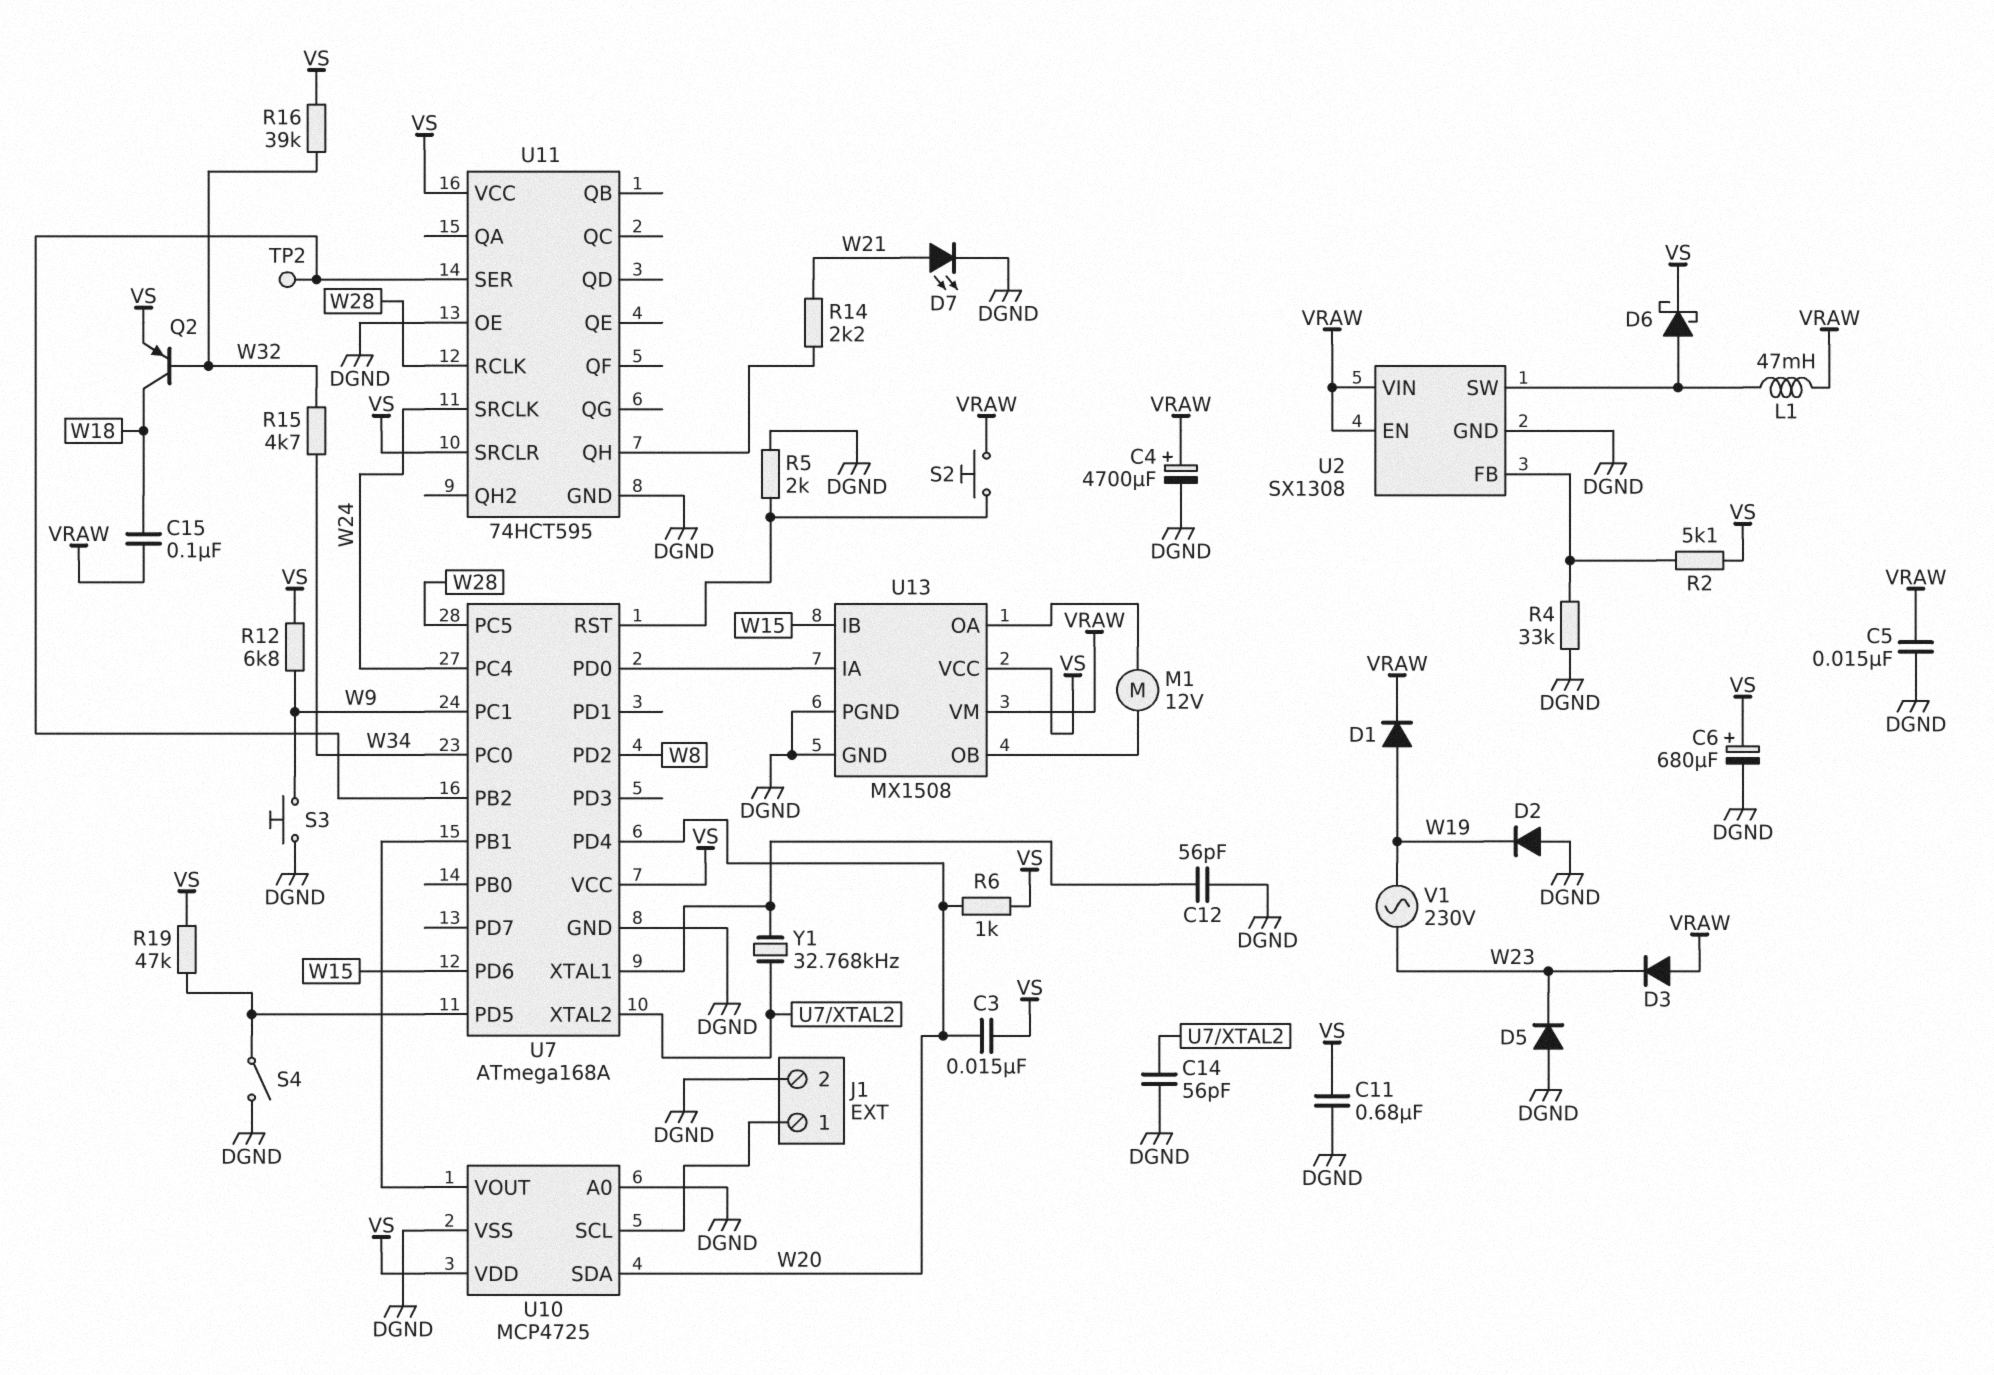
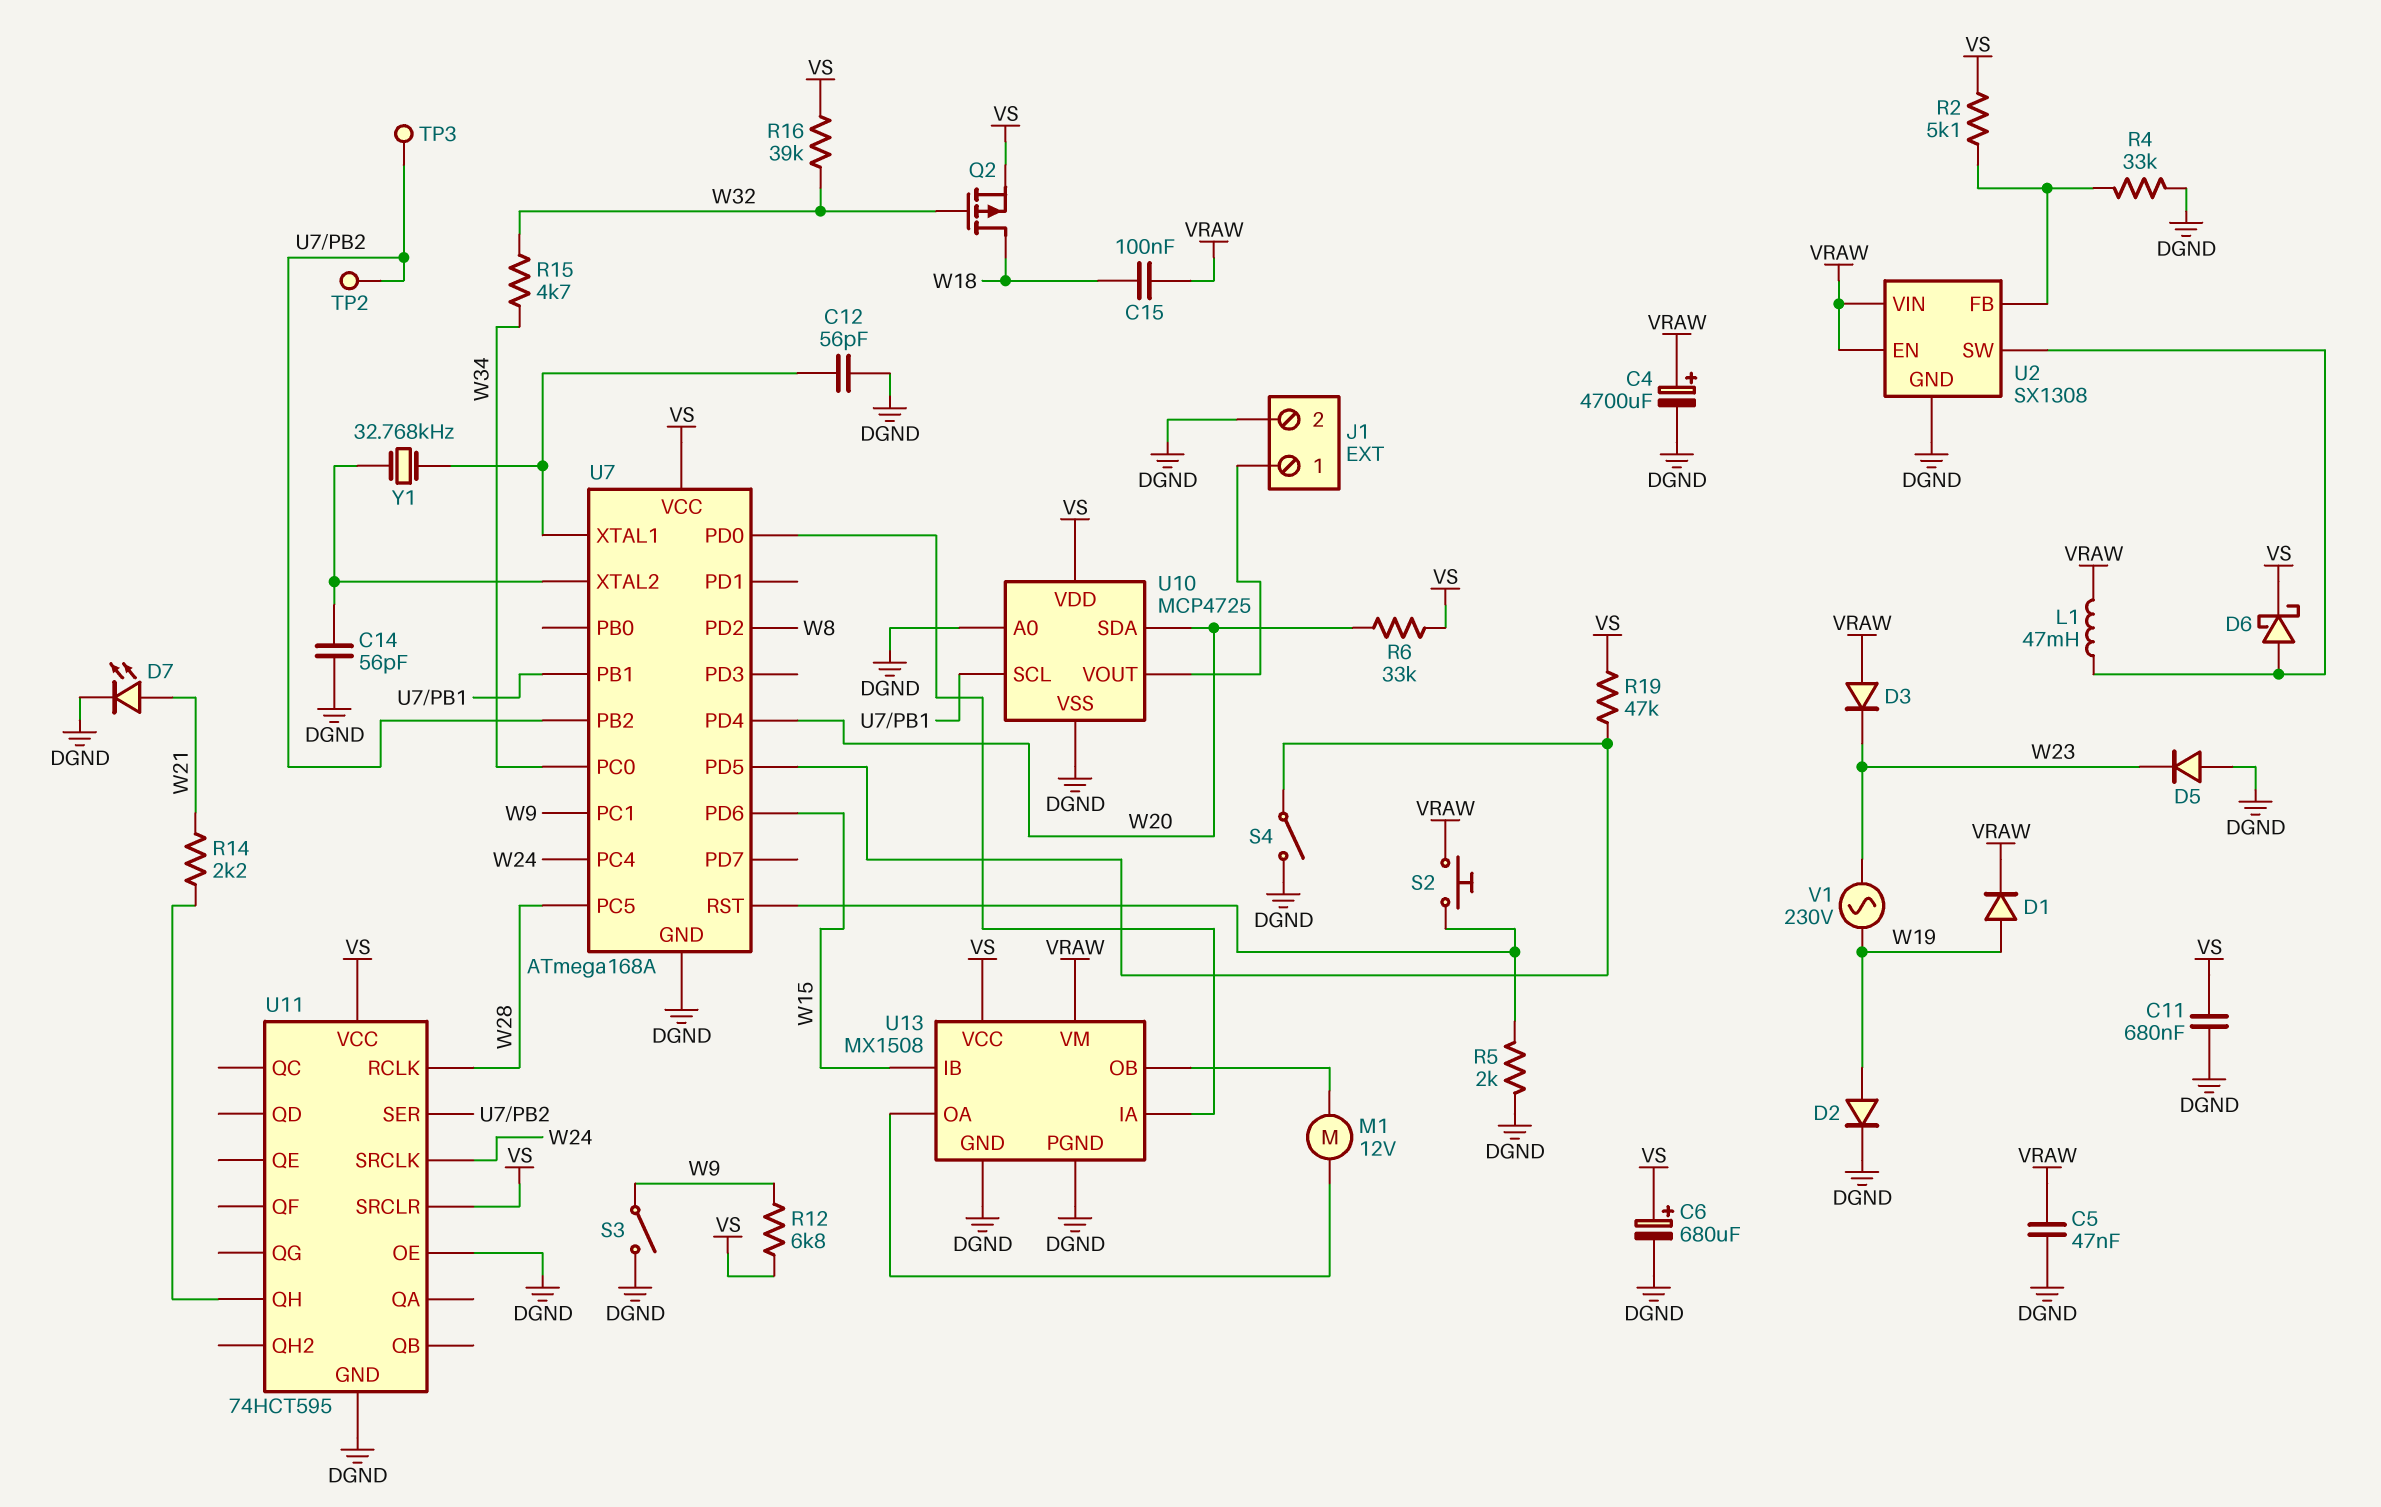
C3: 15nF (VS, W20) -> none
C5: 15nF (DGND, VRAW) -> 47nF (DGND, VRAW)
D2: diode (A DGND, K W19) -> diode (A W19, K DGND)
Q2: PNP (B W32, C W18, E VS) -> PMOS (G W32, D W18, S VS)
R6: 1k (VS, W20) -> 33k (VS, W20)
S3: button (DGND, W9) -> switch (DGND, W9)
TP3: none -> test point (U7/PB2)
U10 pin SCL: J1/1 -> U7/PB1
U10 pin VOUT: U7/PB1 -> J1/1

